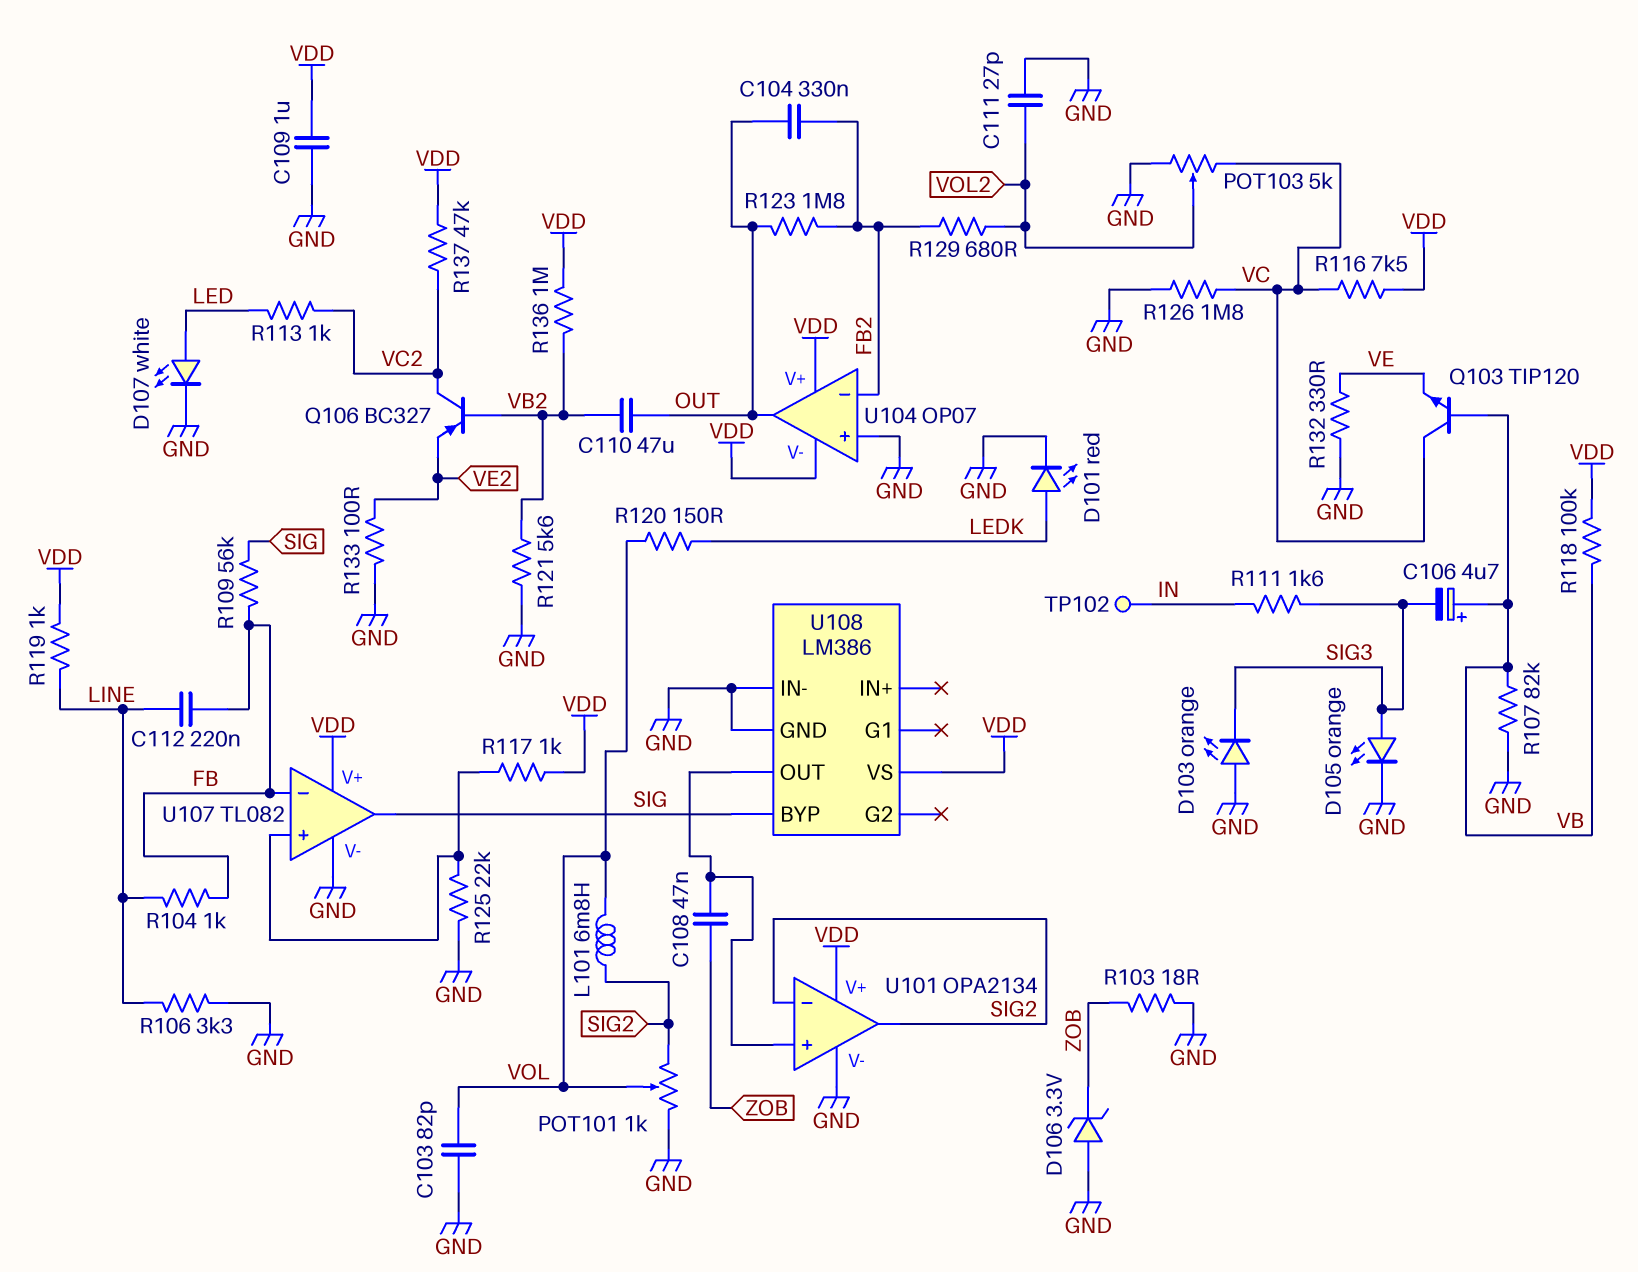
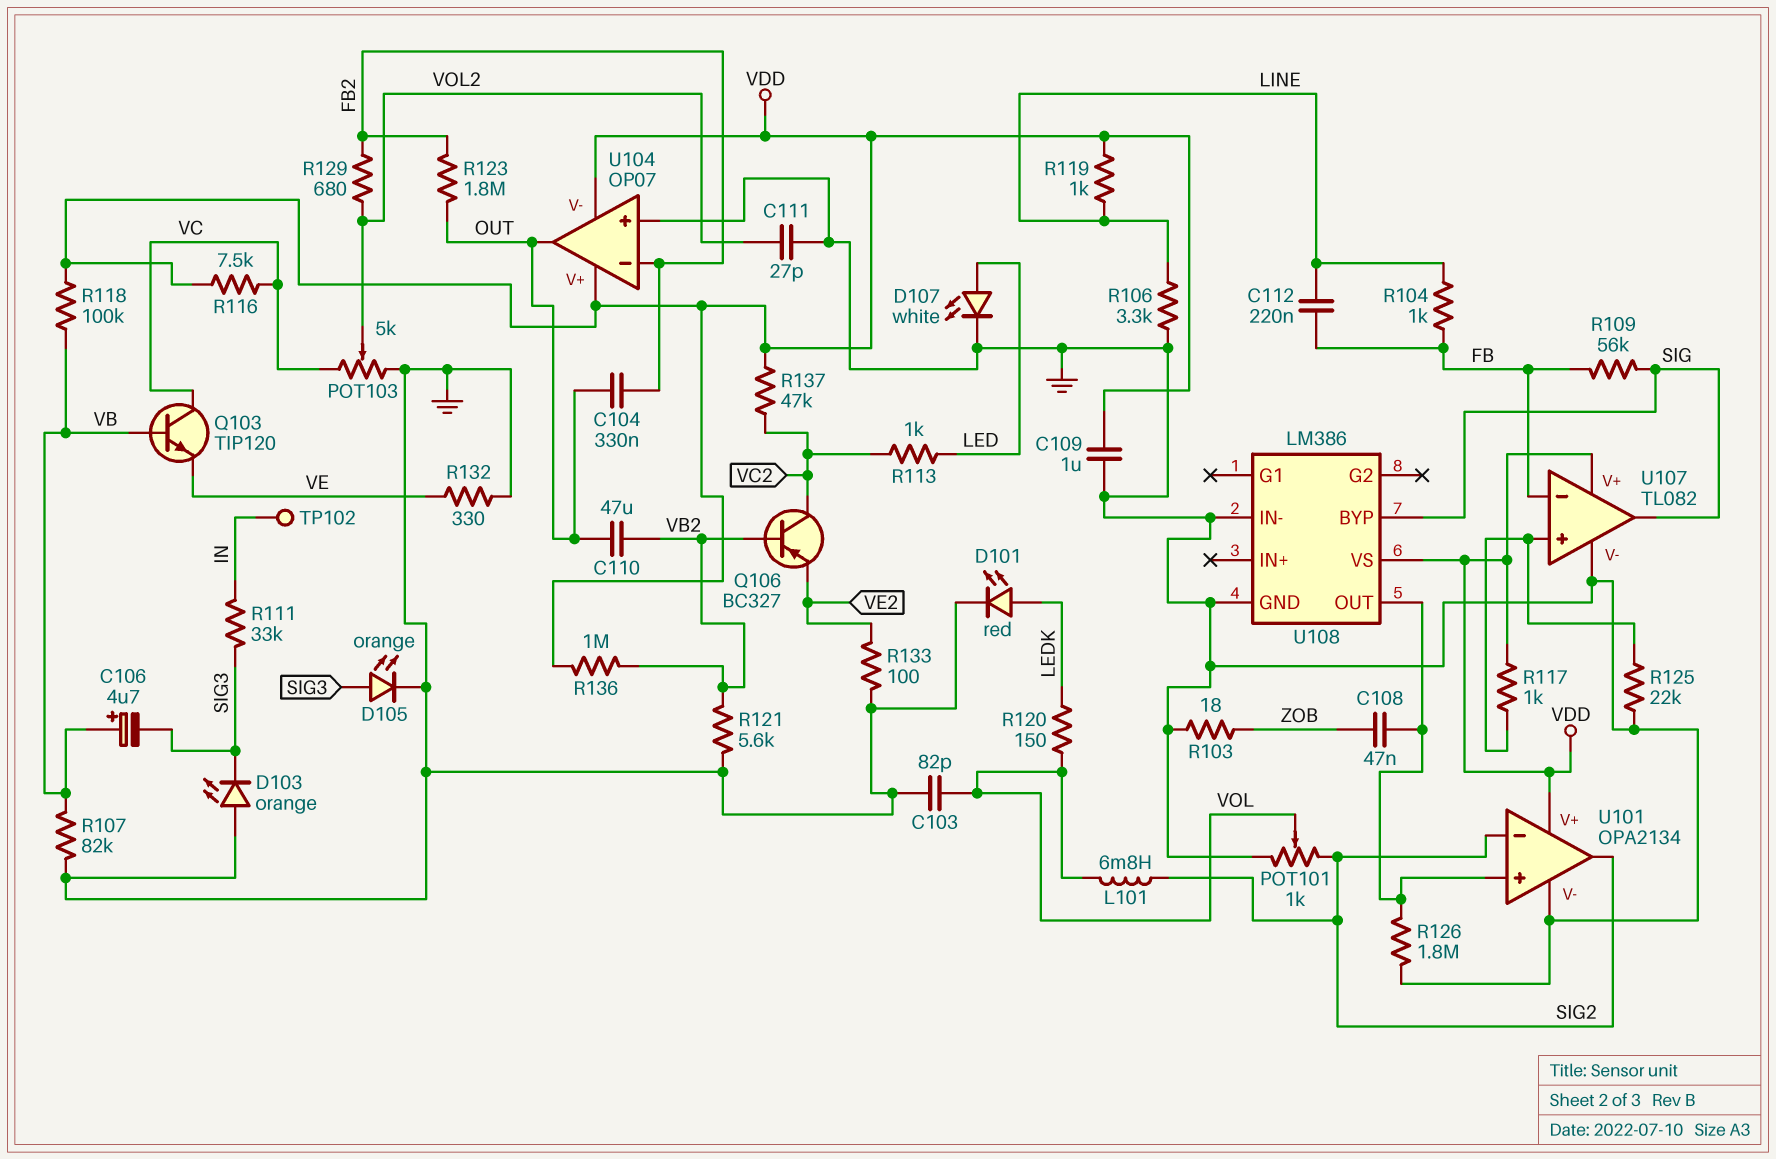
D106: zener 3.3V (A GND, K ZOB) -> none
R111: 1.6k (IN, SIG3) -> 33k (IN, SIG3)
R126: 1.8M (GND, VC) -> 1.8M (GND, U101/in+)

